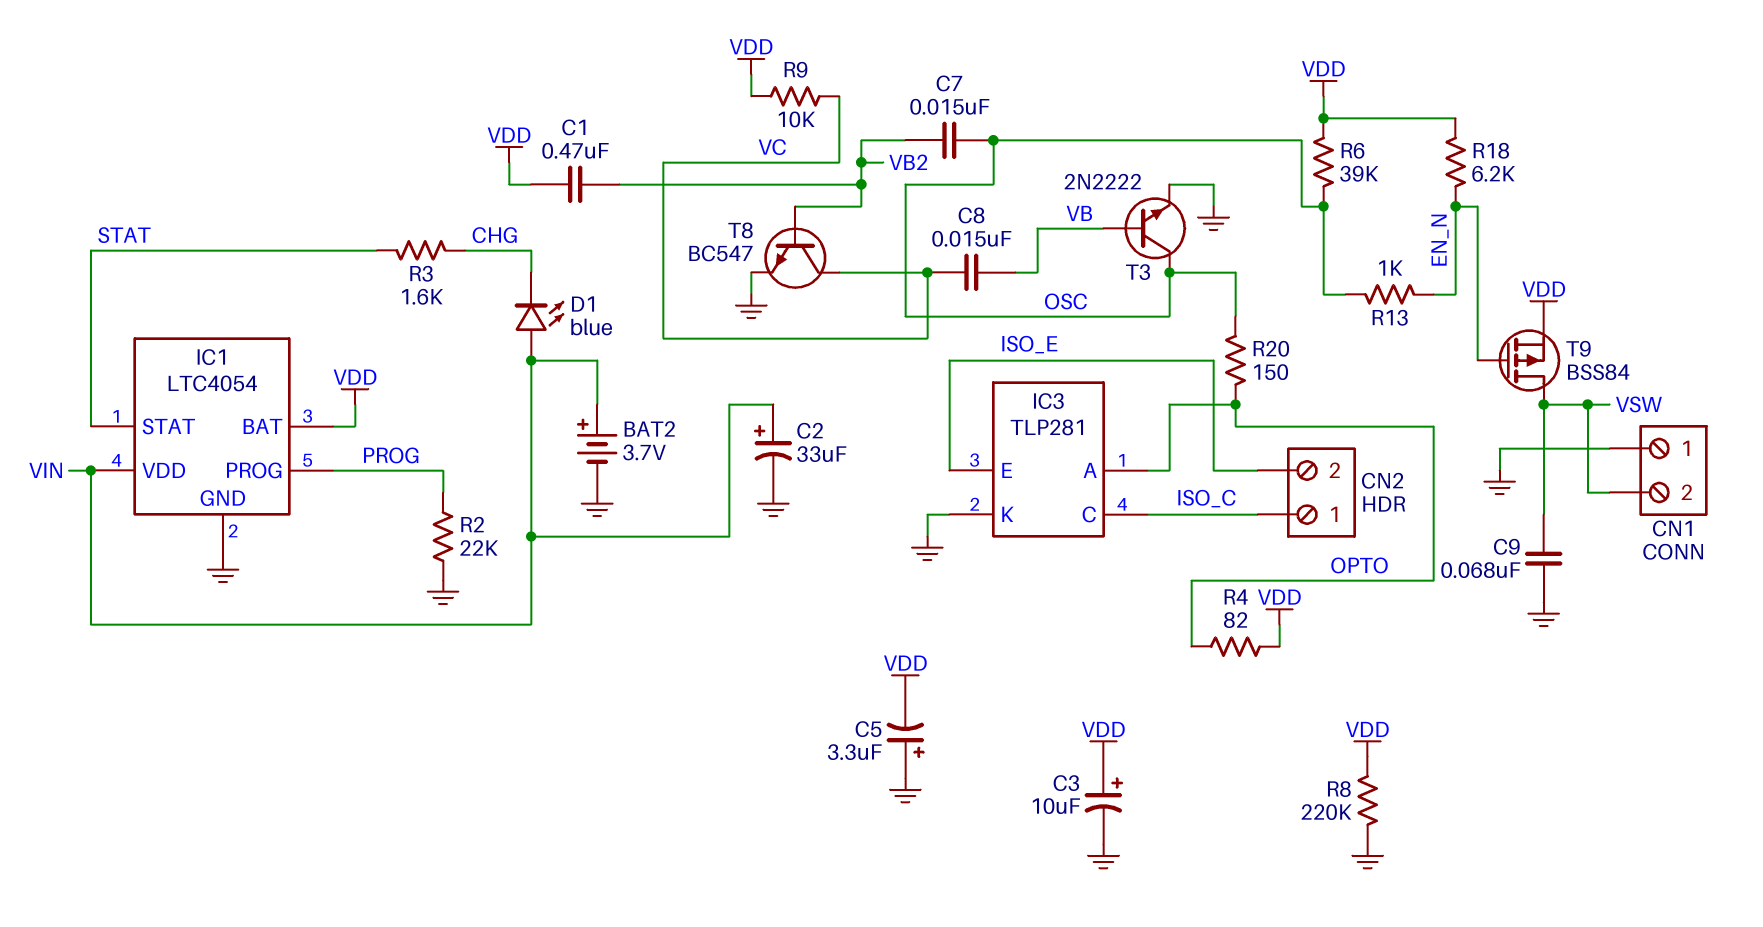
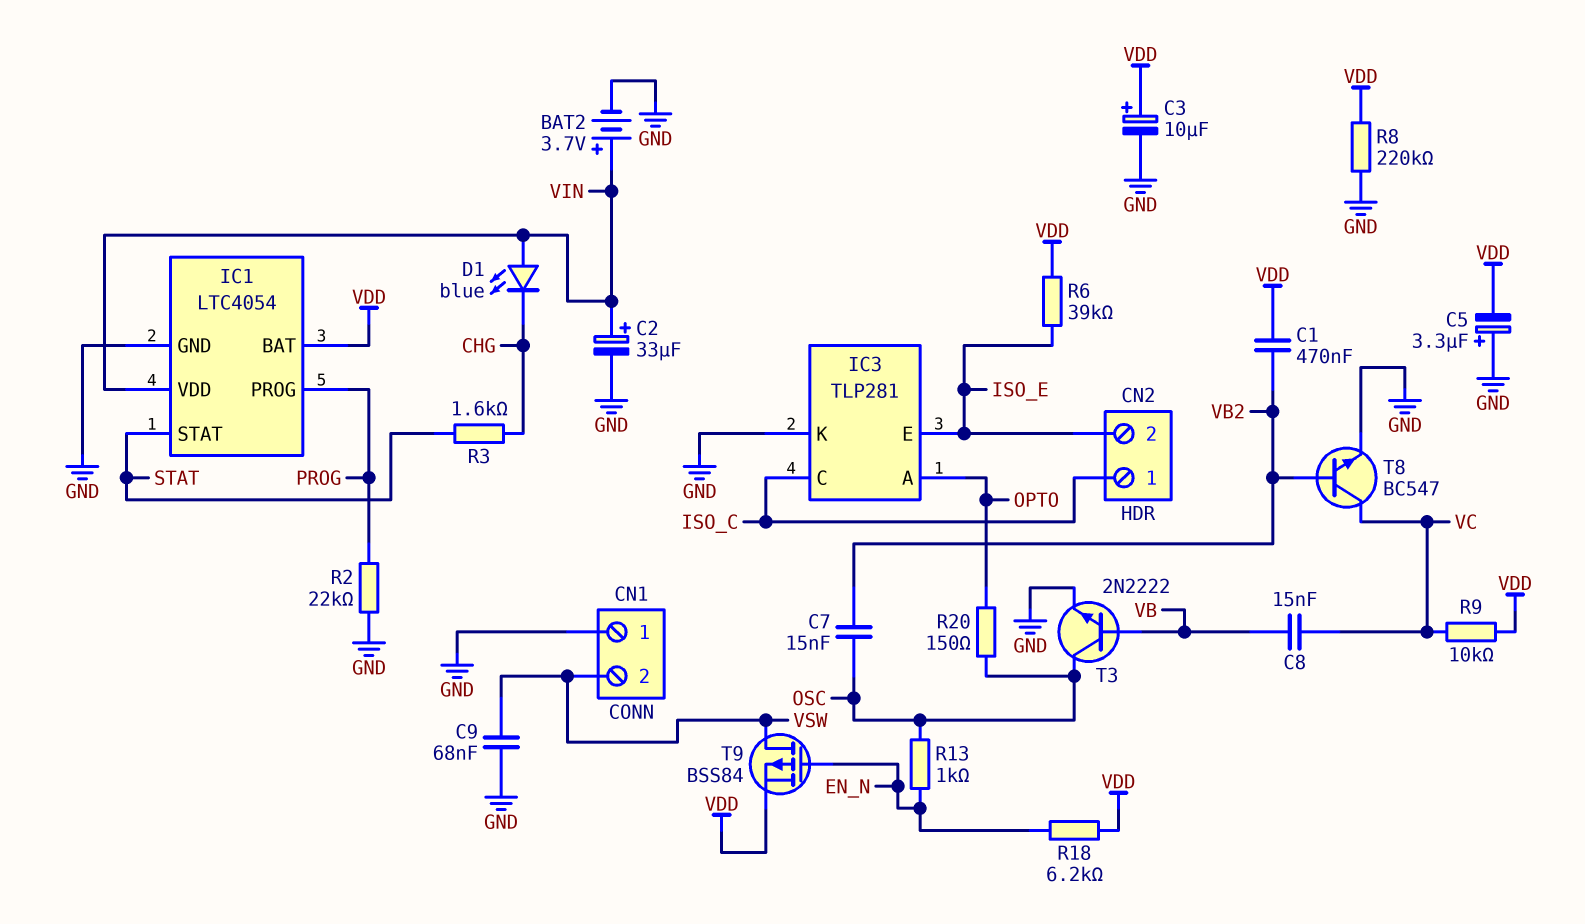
R4: 82 (OPTO, VDD) -> none
R6: 39k (OSC, VDD) -> 39k (ISO_E, VDD)

